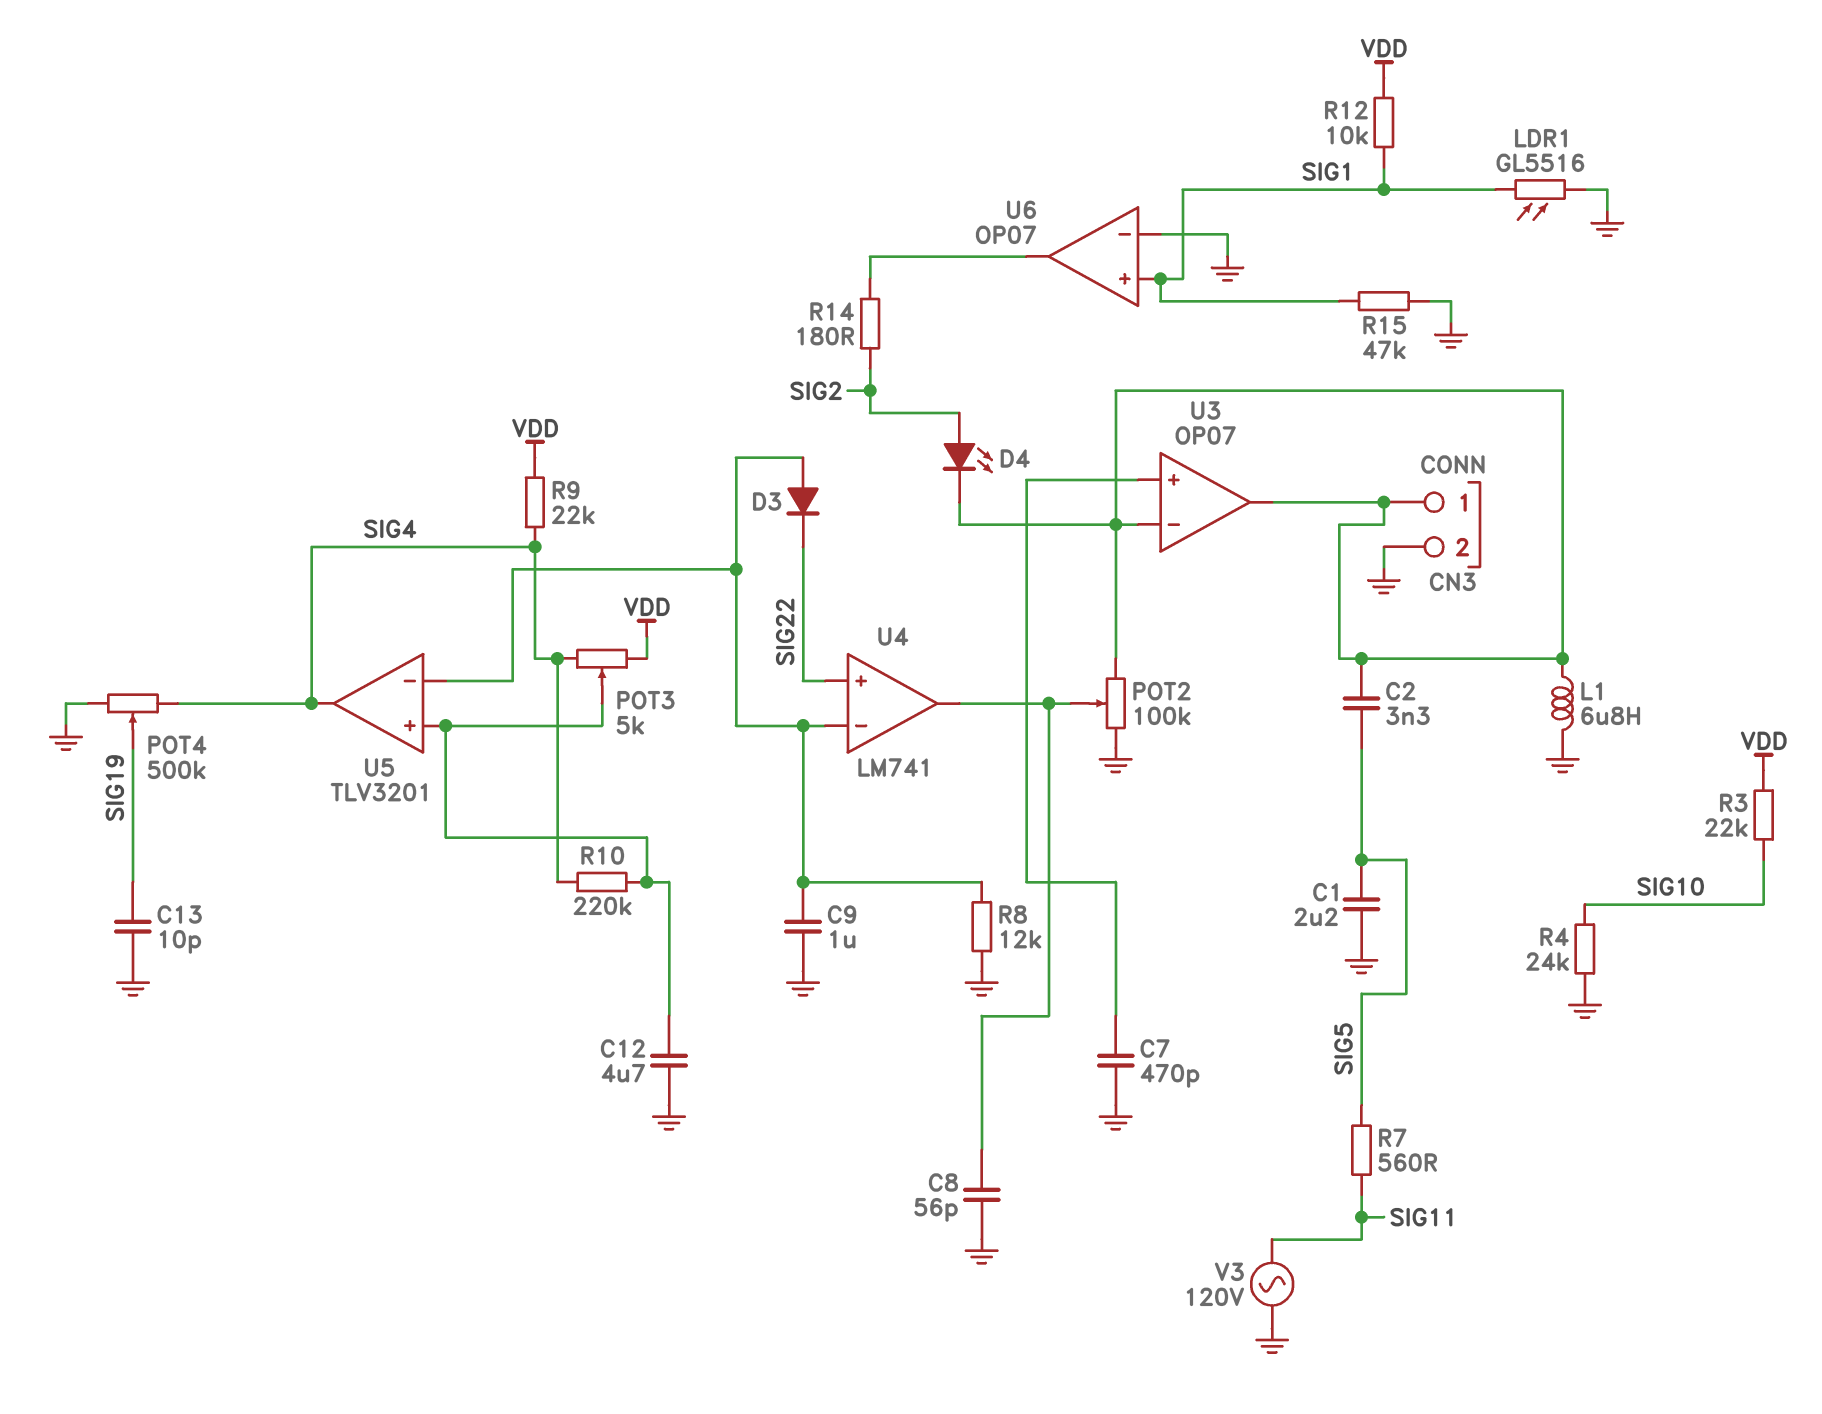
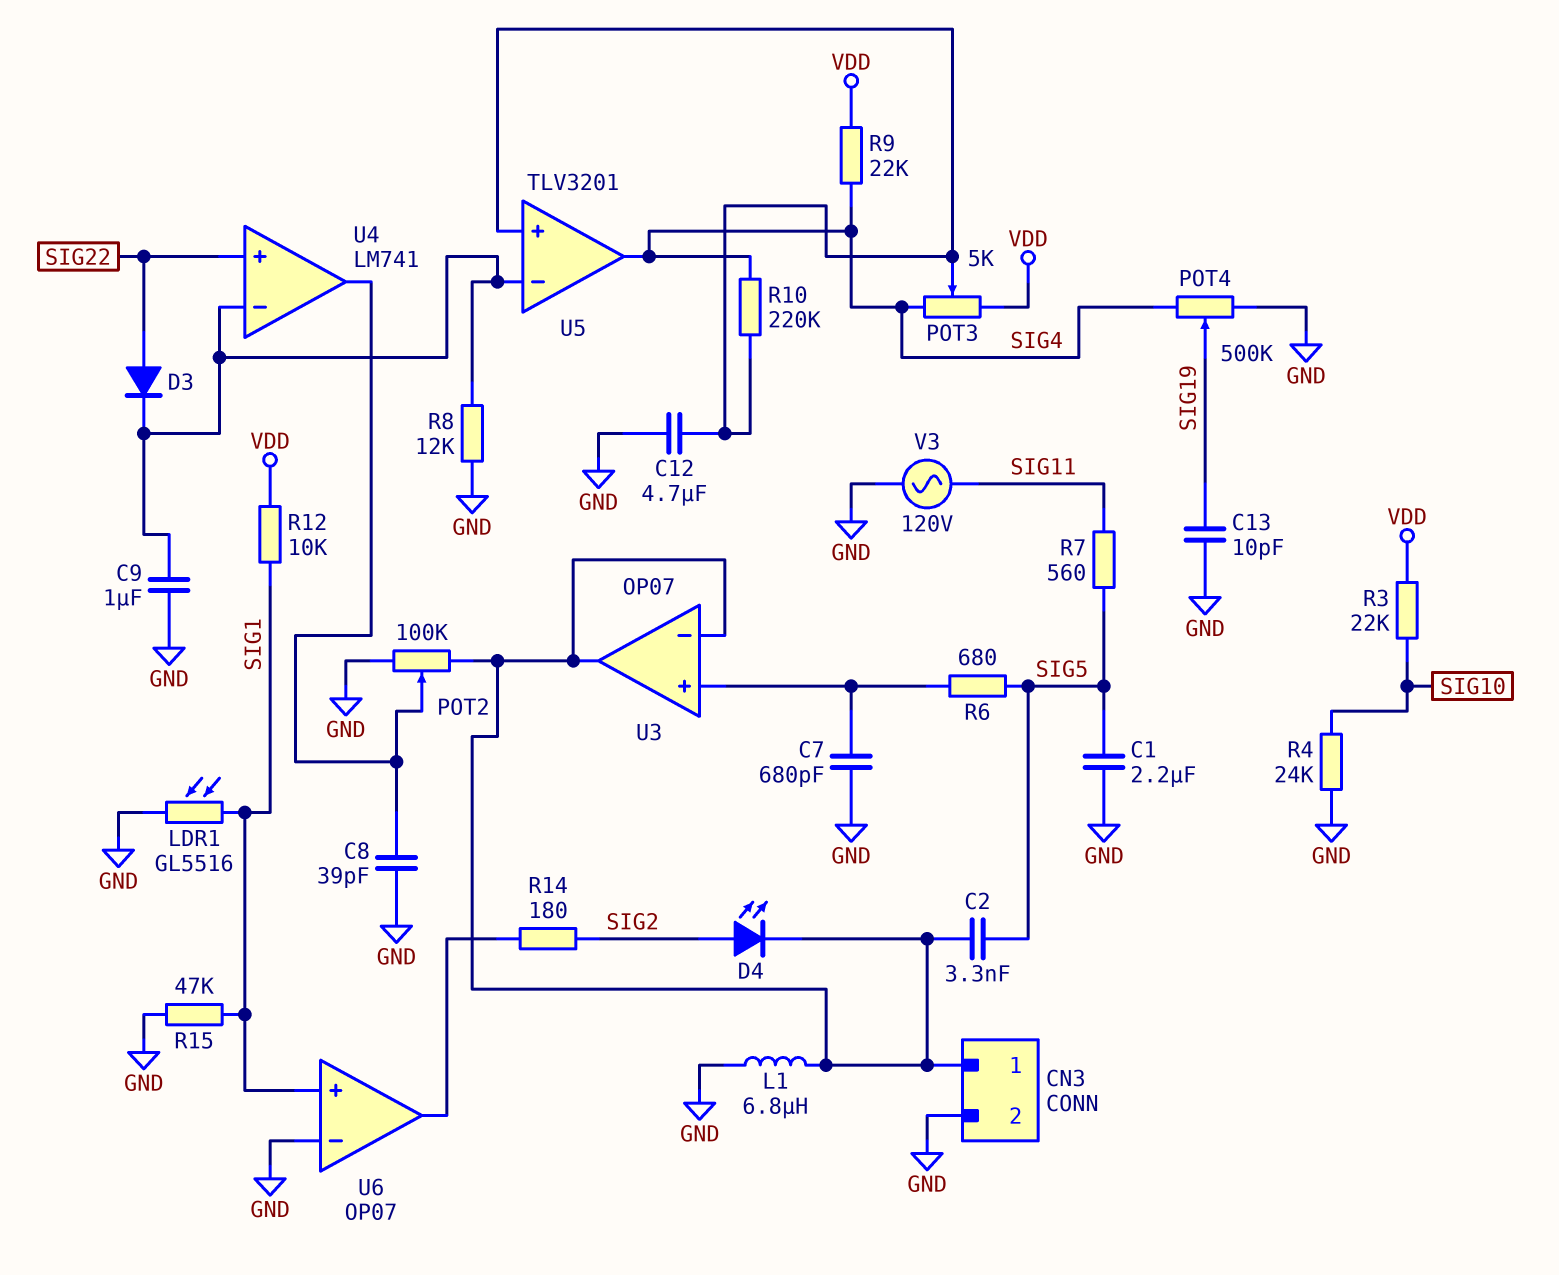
C7: 470pF (GND, U3/in+) -> 680pF (GND, U3/in+)
C8: 56pF (GND, U4/out) -> 39pF (GND, U4/out)
D3: diode (A U4/in-, K SIG22) -> diode (A SIG22, K U4/in-)
R6: none -> 680 (SIG5, U3/in+)

